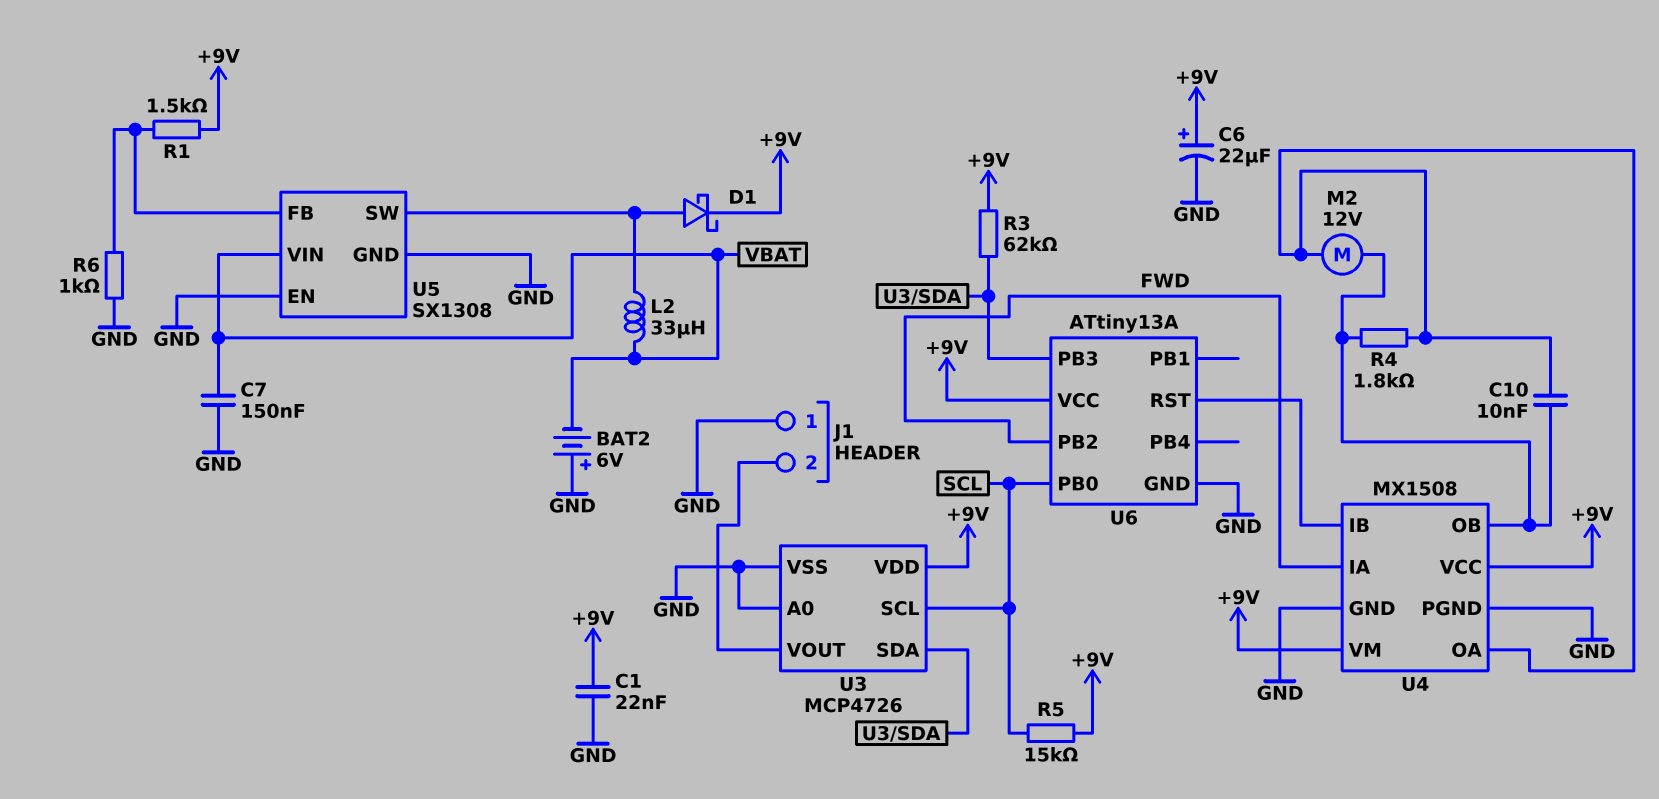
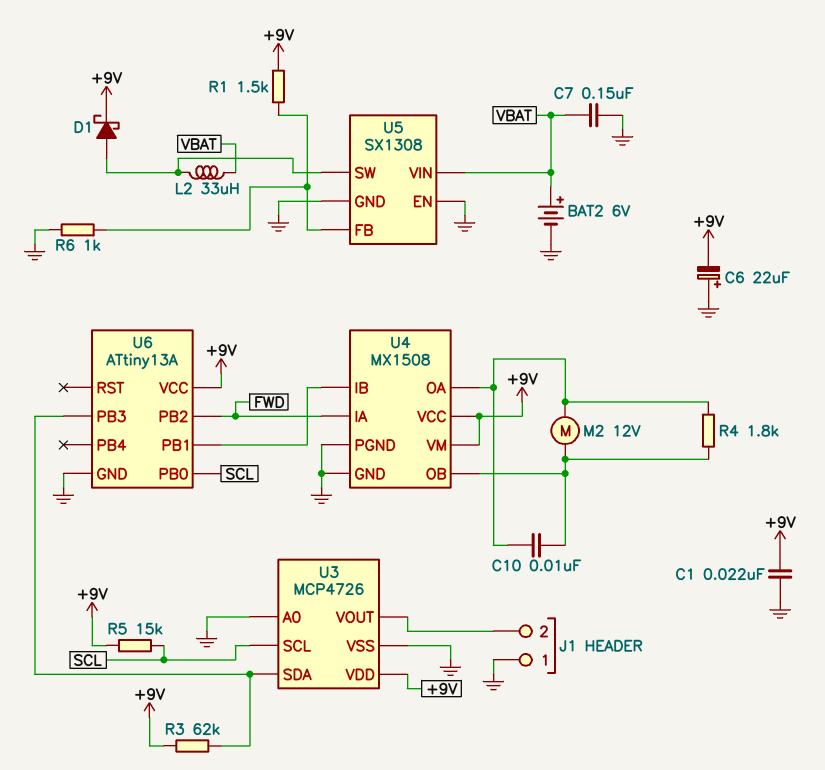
BAT2: 6V (plus GND, minus VBAT) -> 6V (plus VBAT, minus GND)
C6: 22uF (plus +9V, minus GND) -> 22uF (plus GND, minus +9V)
U6 pin PB1: none -> U4/IB
U6 pin RST: U4/IB -> none

